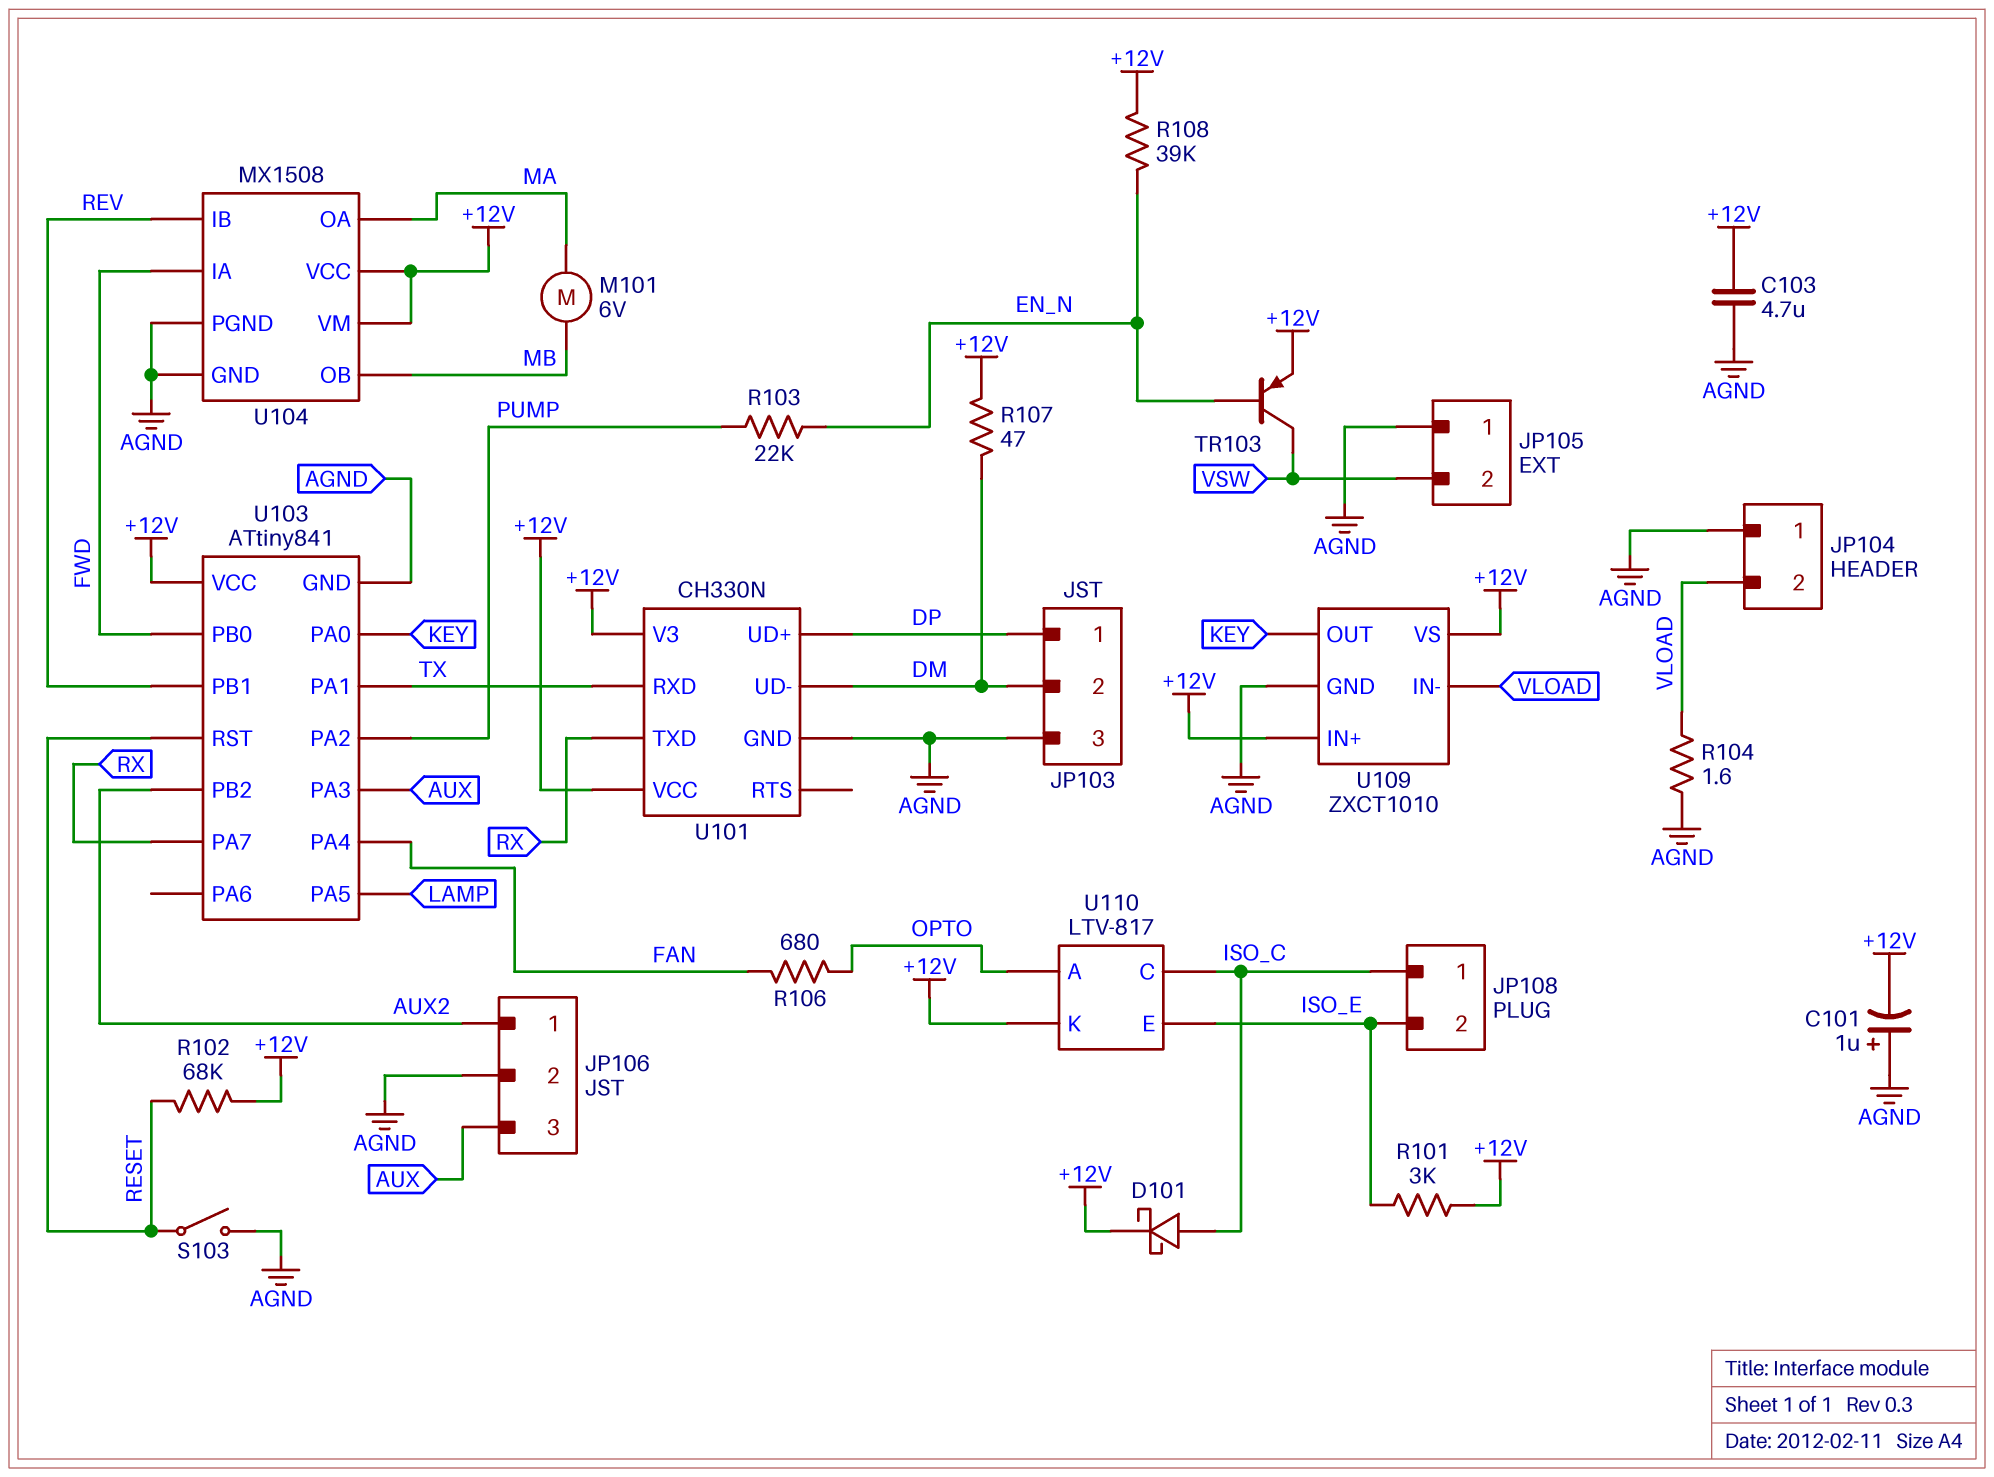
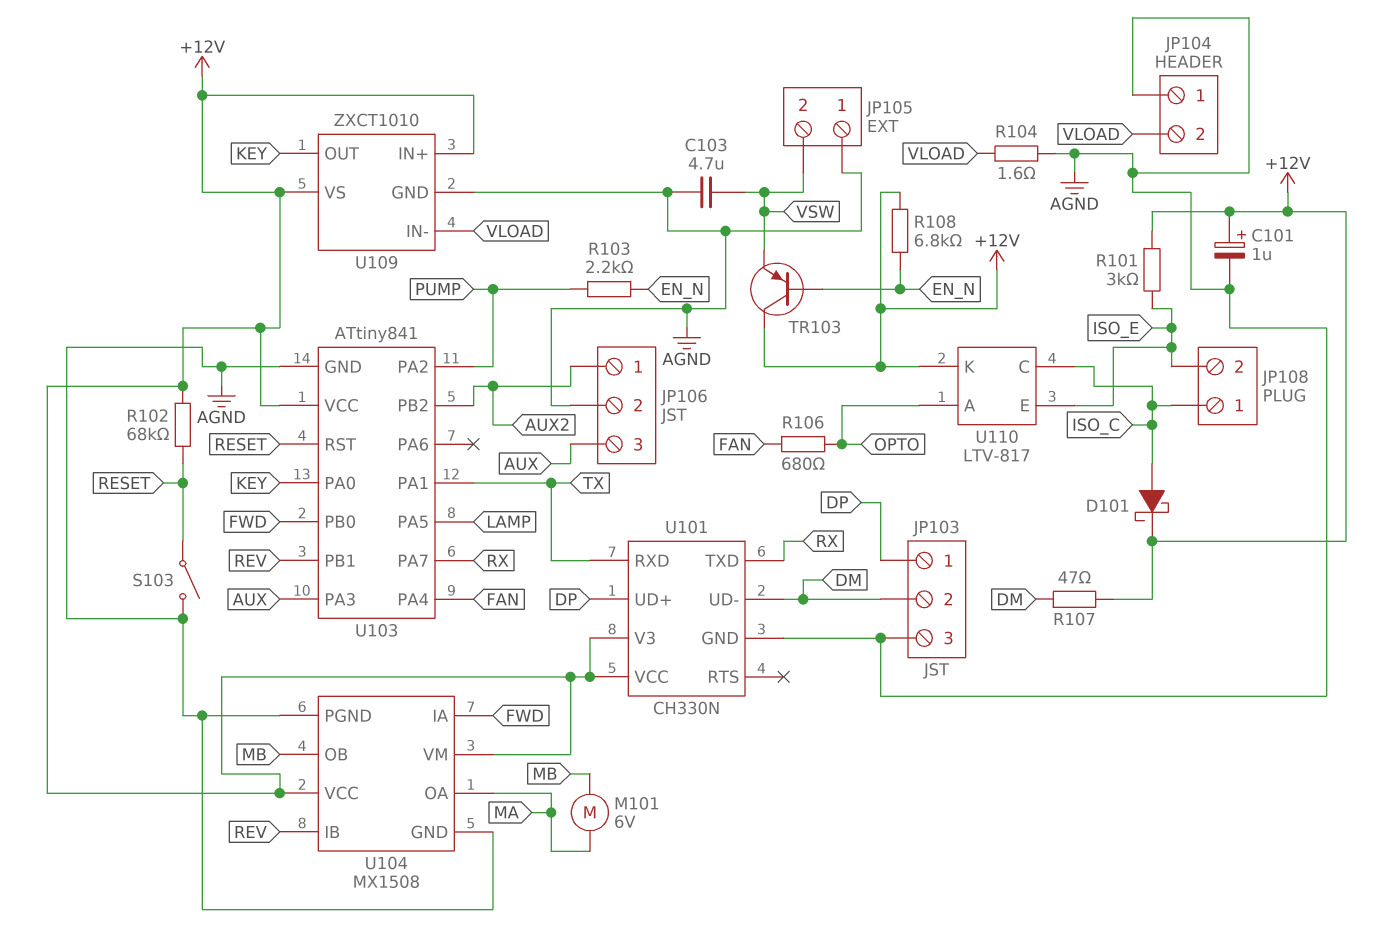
C101: 1uF (plus AGND, minus +12V) -> 1uF (plus +12V, minus AGND)
C103: 4.7uF (+12V, AGND) -> 4.7uF (AGND, VSW)
R103: 22k (EN_N, PUMP) -> 2.2k (EN_N, PUMP)
R108: 39k (+12V, EN_N) -> 6.8k (+12V, EN_N)
TR103: PNP (B EN_N, C VSW, E +12V) -> PNP (B EN_N, C +12V, E VSW)

